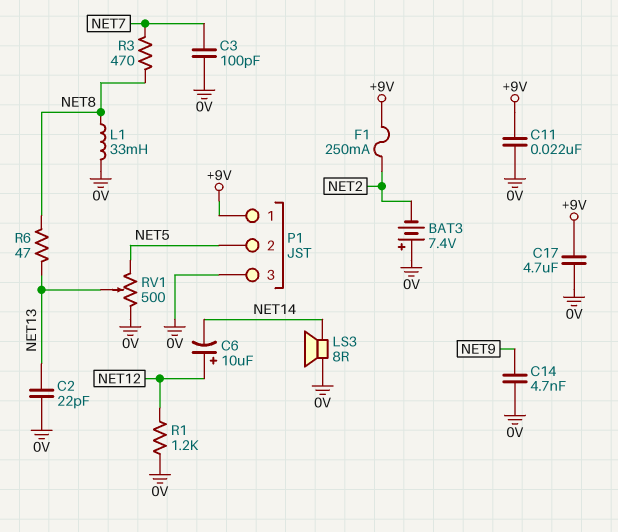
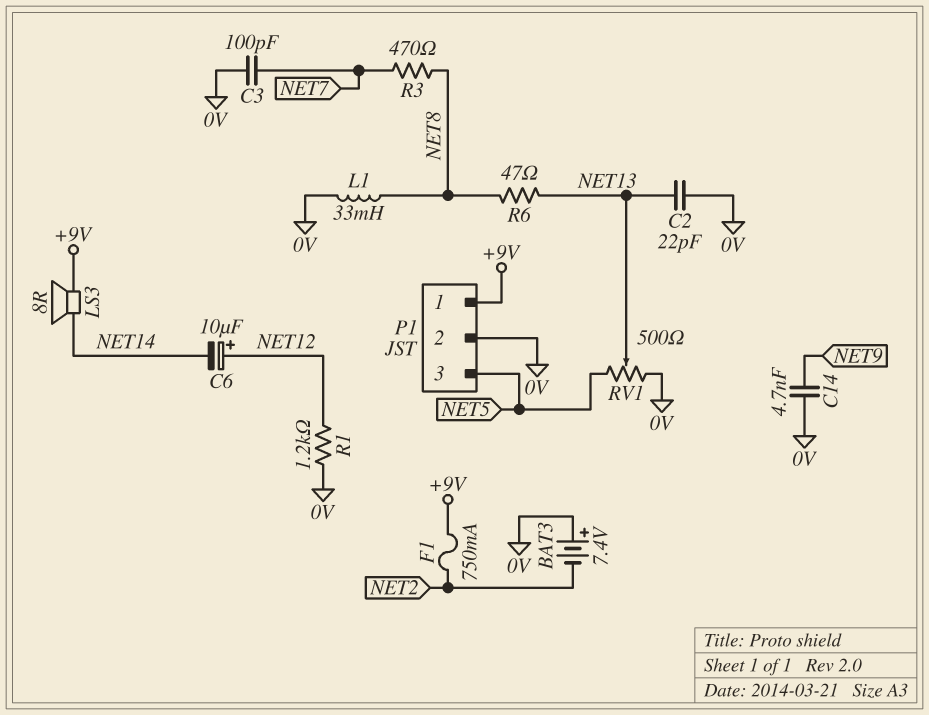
C11: 22nF (+9V, 0V) -> none
C17: 4.7uF (+9V, 0V) -> none
F1: 250mA (+9V, NET2) -> 750mA (+9V, NET2)
LS3: speaker 8R (0V, NET14) -> speaker 8R (+9V, NET14)
P1 pin 2: NET5 -> 0V
P1 pin 3: 0V -> NET5

